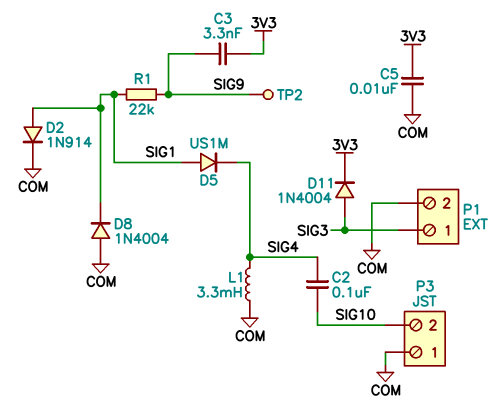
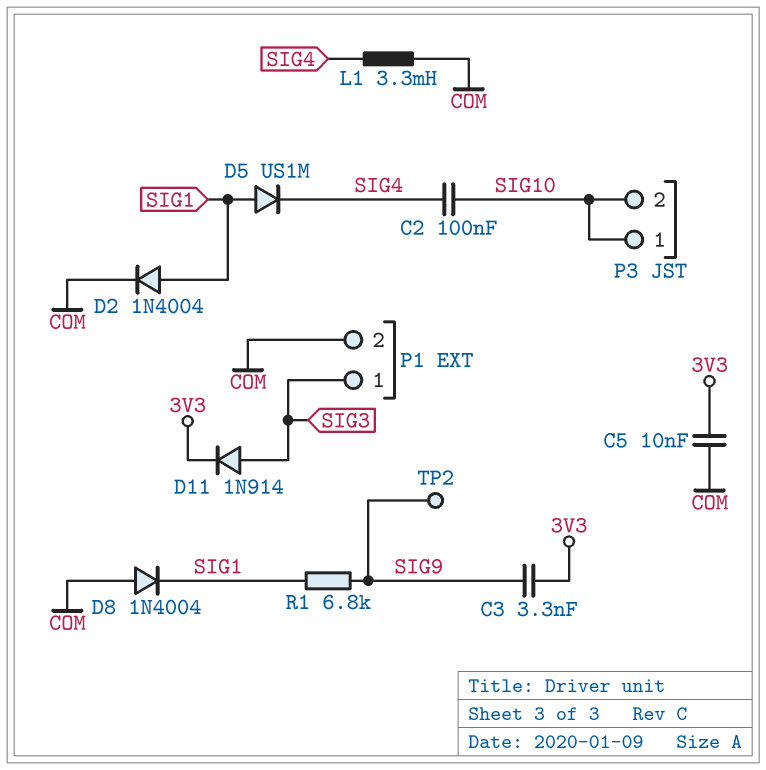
D2: diode 1N914 (A SIG1, K COM) -> diode 1N4004 (A SIG1, K COM)
D11: diode 1N4004 (A SIG3, K 3V3) -> diode 1N914 (A SIG3, K 3V3)
P3 pin 1: COM -> SIG10
R1: 22k (SIG1, SIG9) -> 6.8k (SIG1, SIG9)

